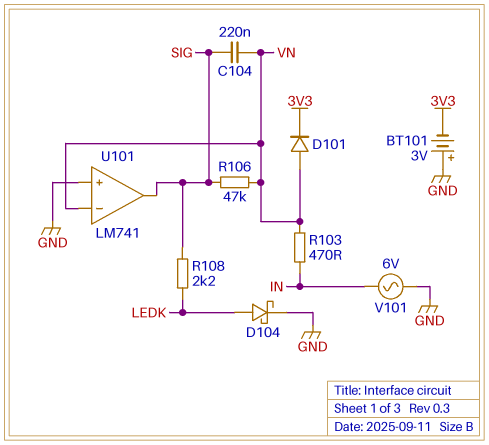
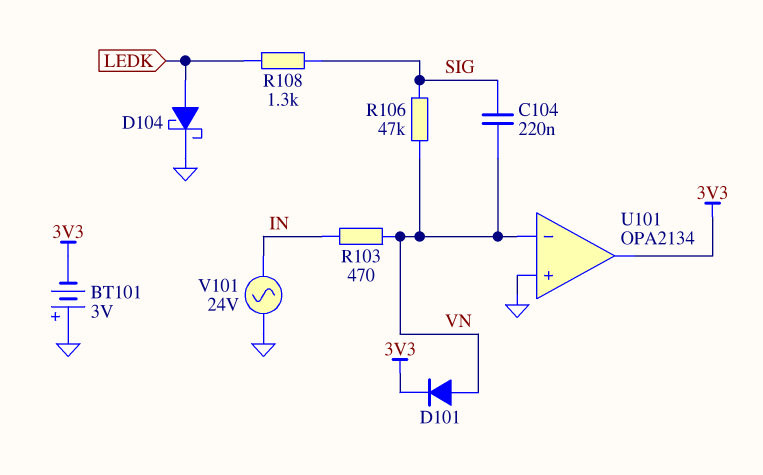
R108: 2.2k (LEDK, SIG) -> 1.3k (LEDK, SIG)
U101: LM741 -> OPA2134
U101 pin out: SIG -> 3V3
V101: AC 6V (GND, IN) -> AC 24V (GND, IN)

